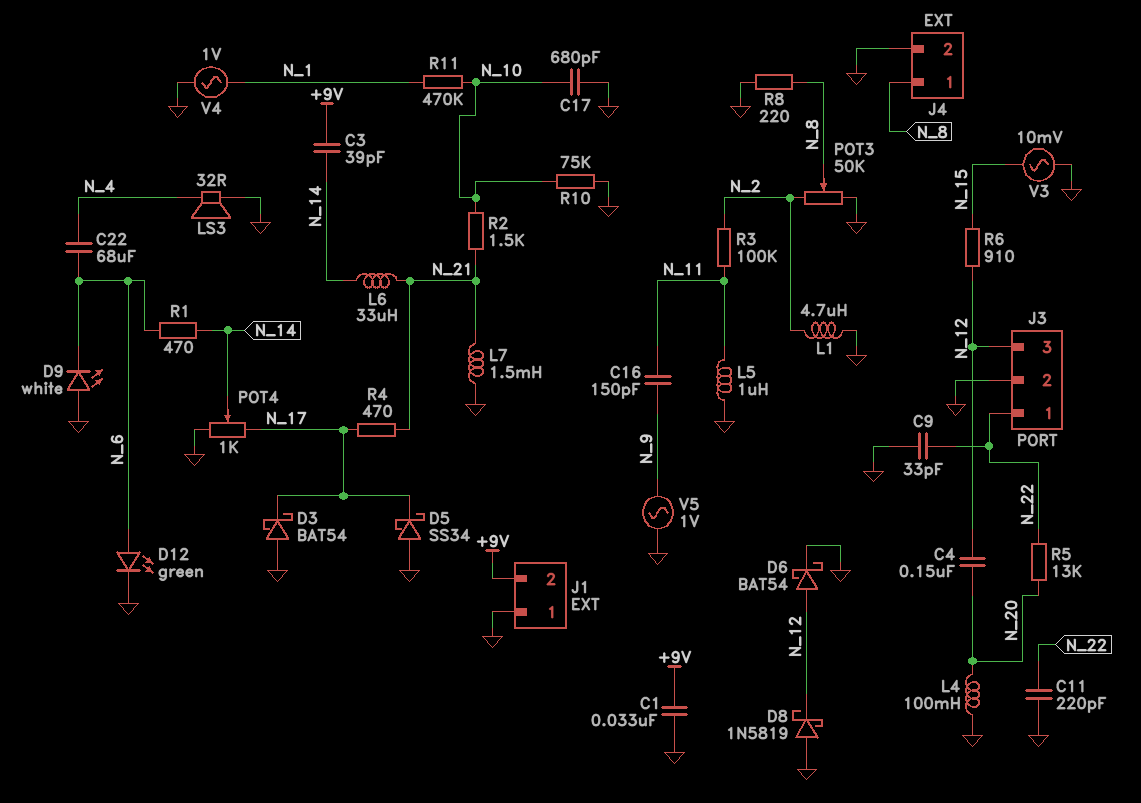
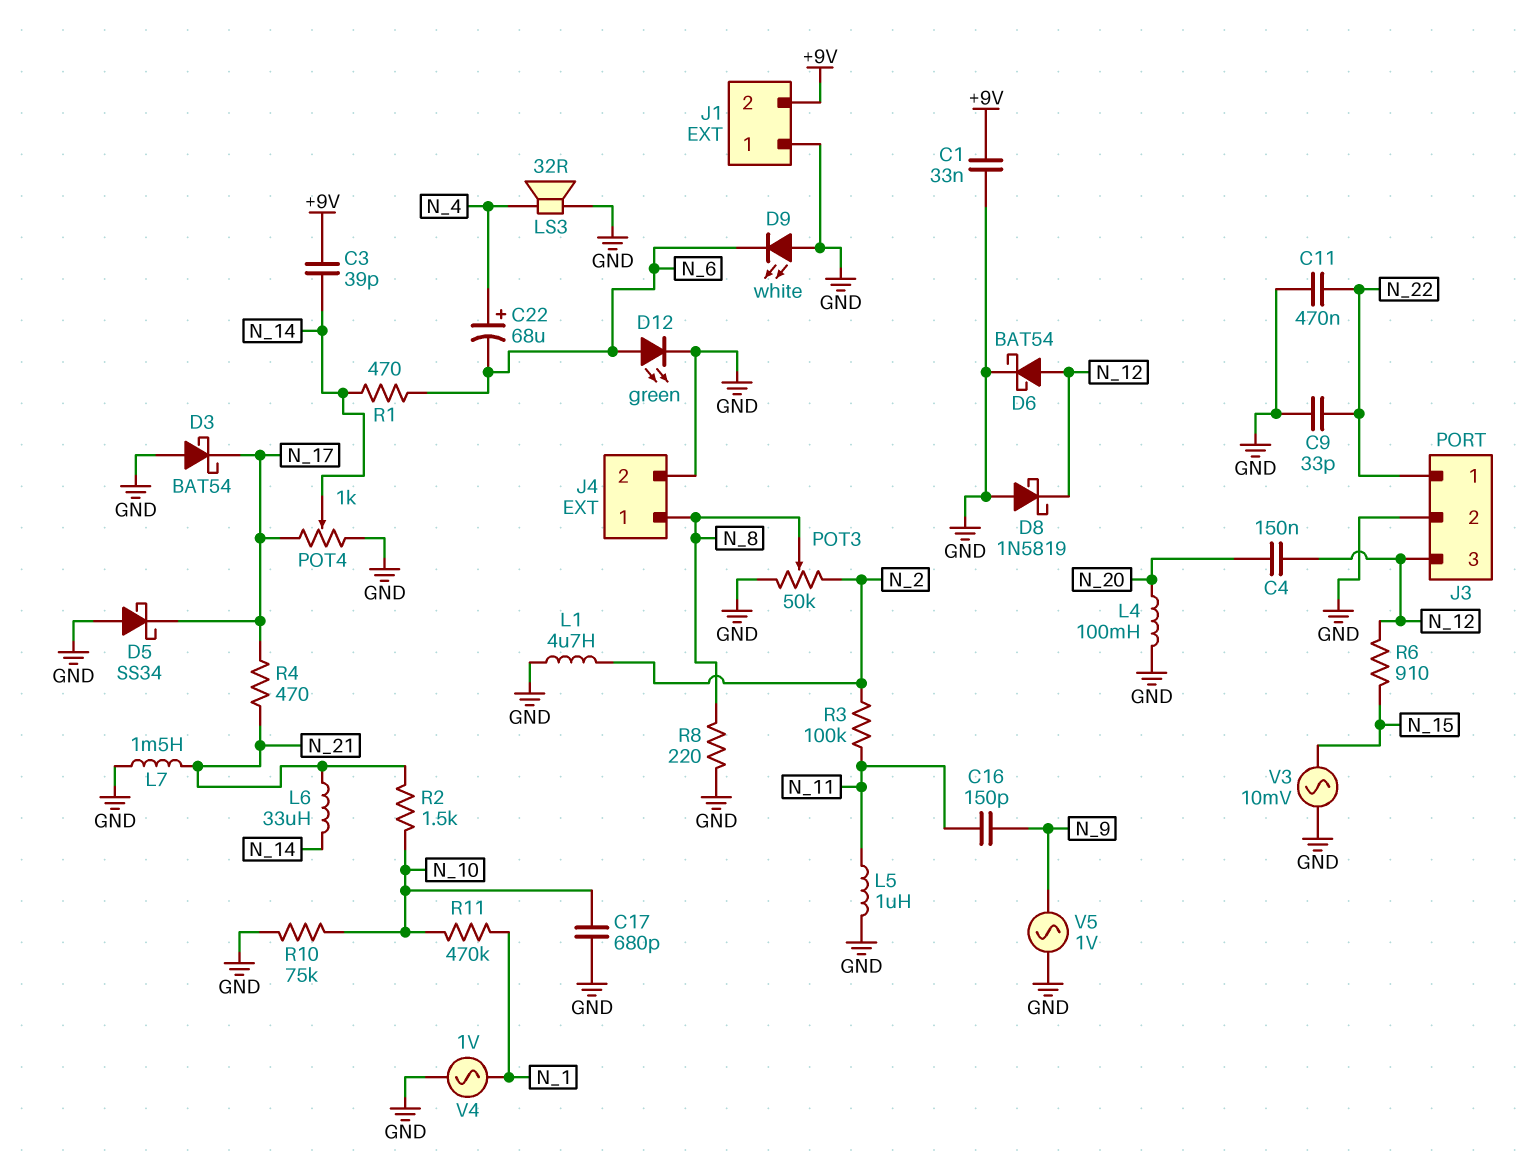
C11: 220pF (GND, N_22) -> 470nF (GND, N_22)
C22: 68uF (N_4, N_6) -> 68uF (plus N_4, minus N_6)
R5: 13k (N_20, N_22) -> none

